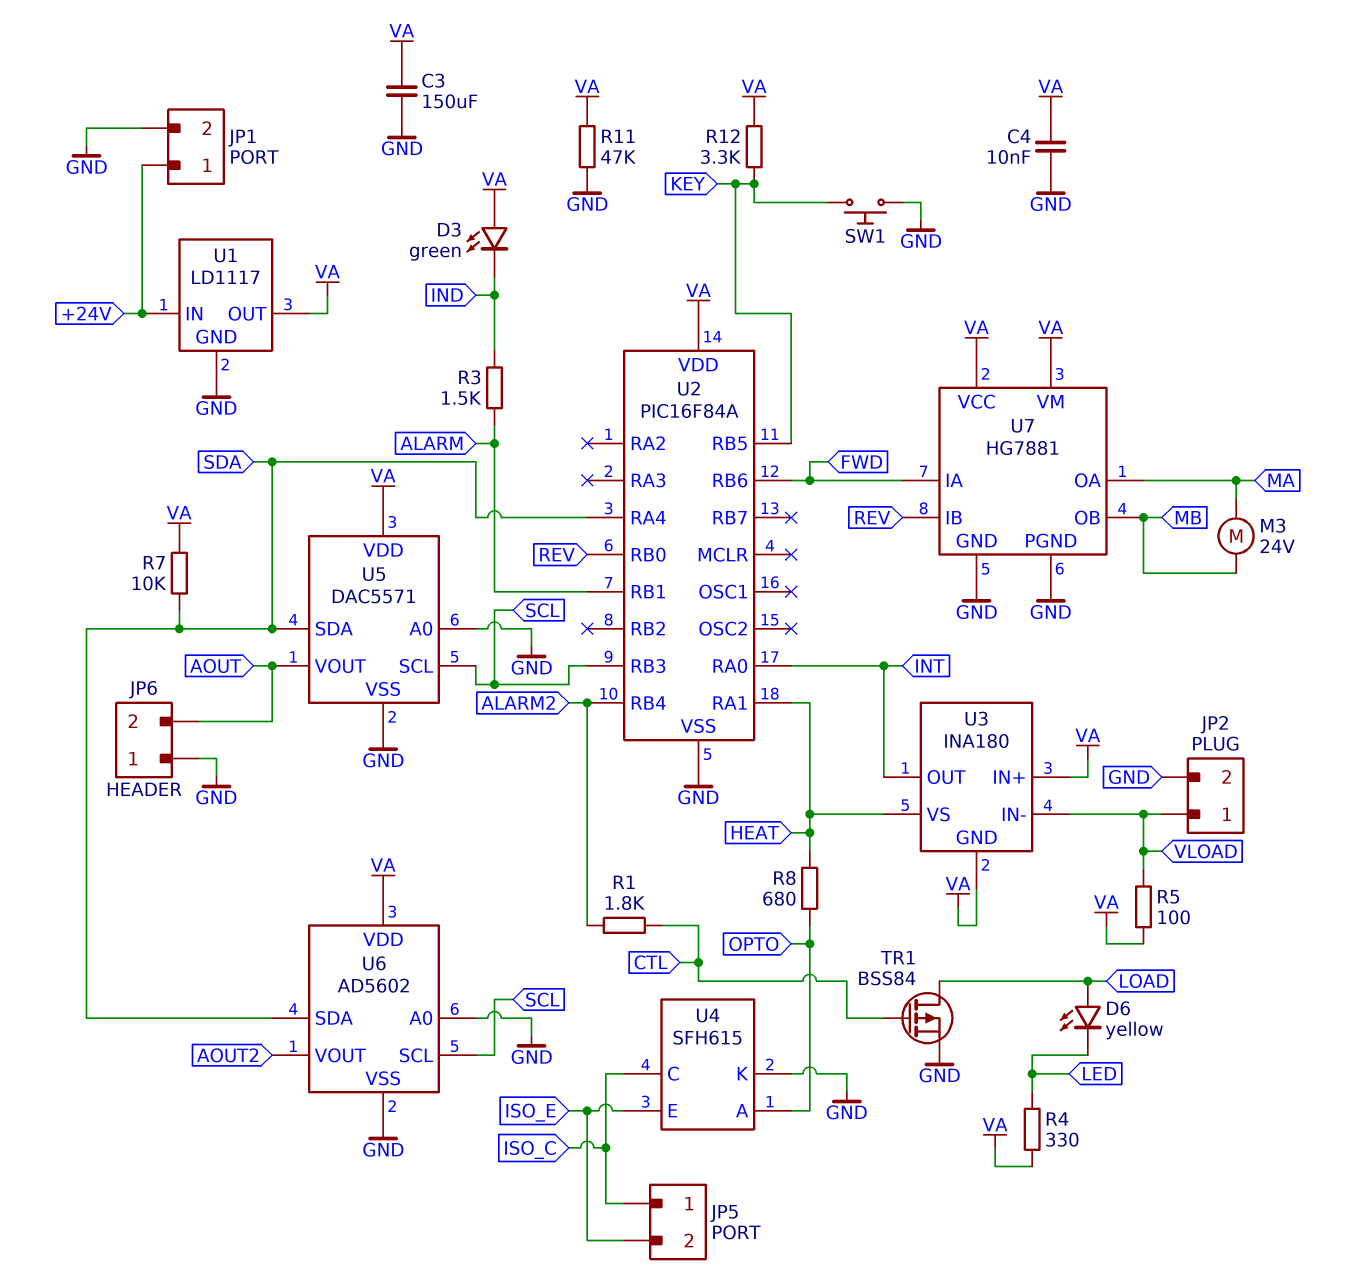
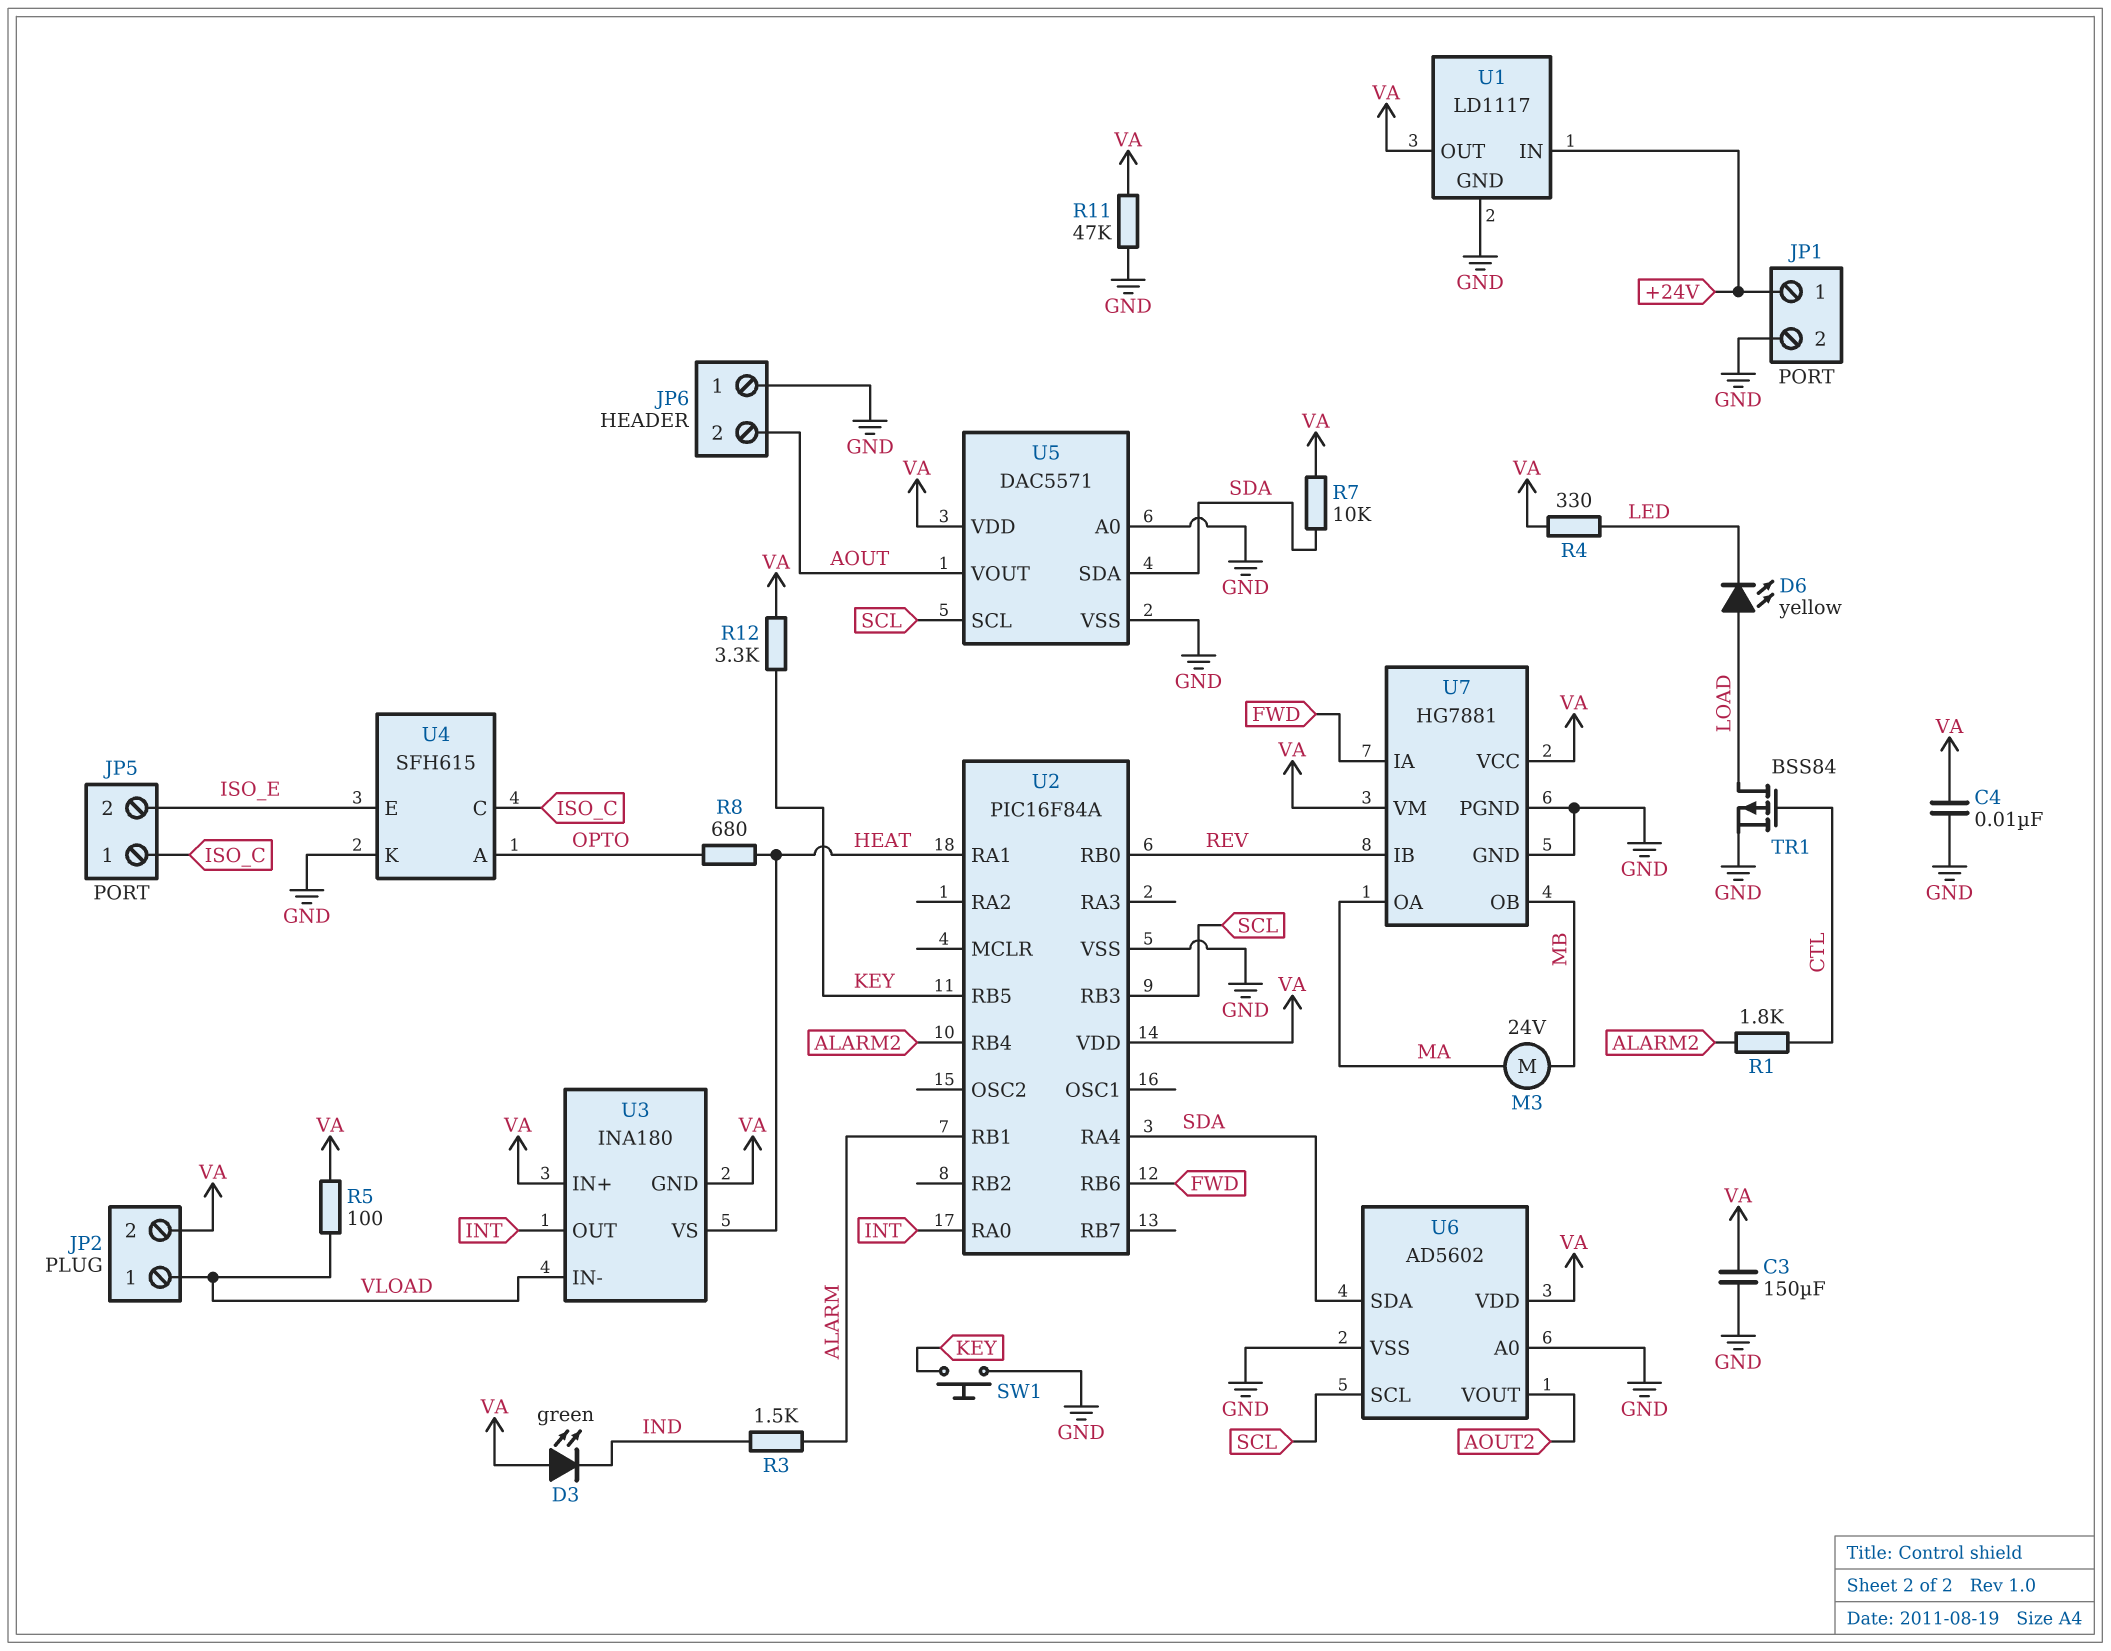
JP2 pin 2: GND -> VA

